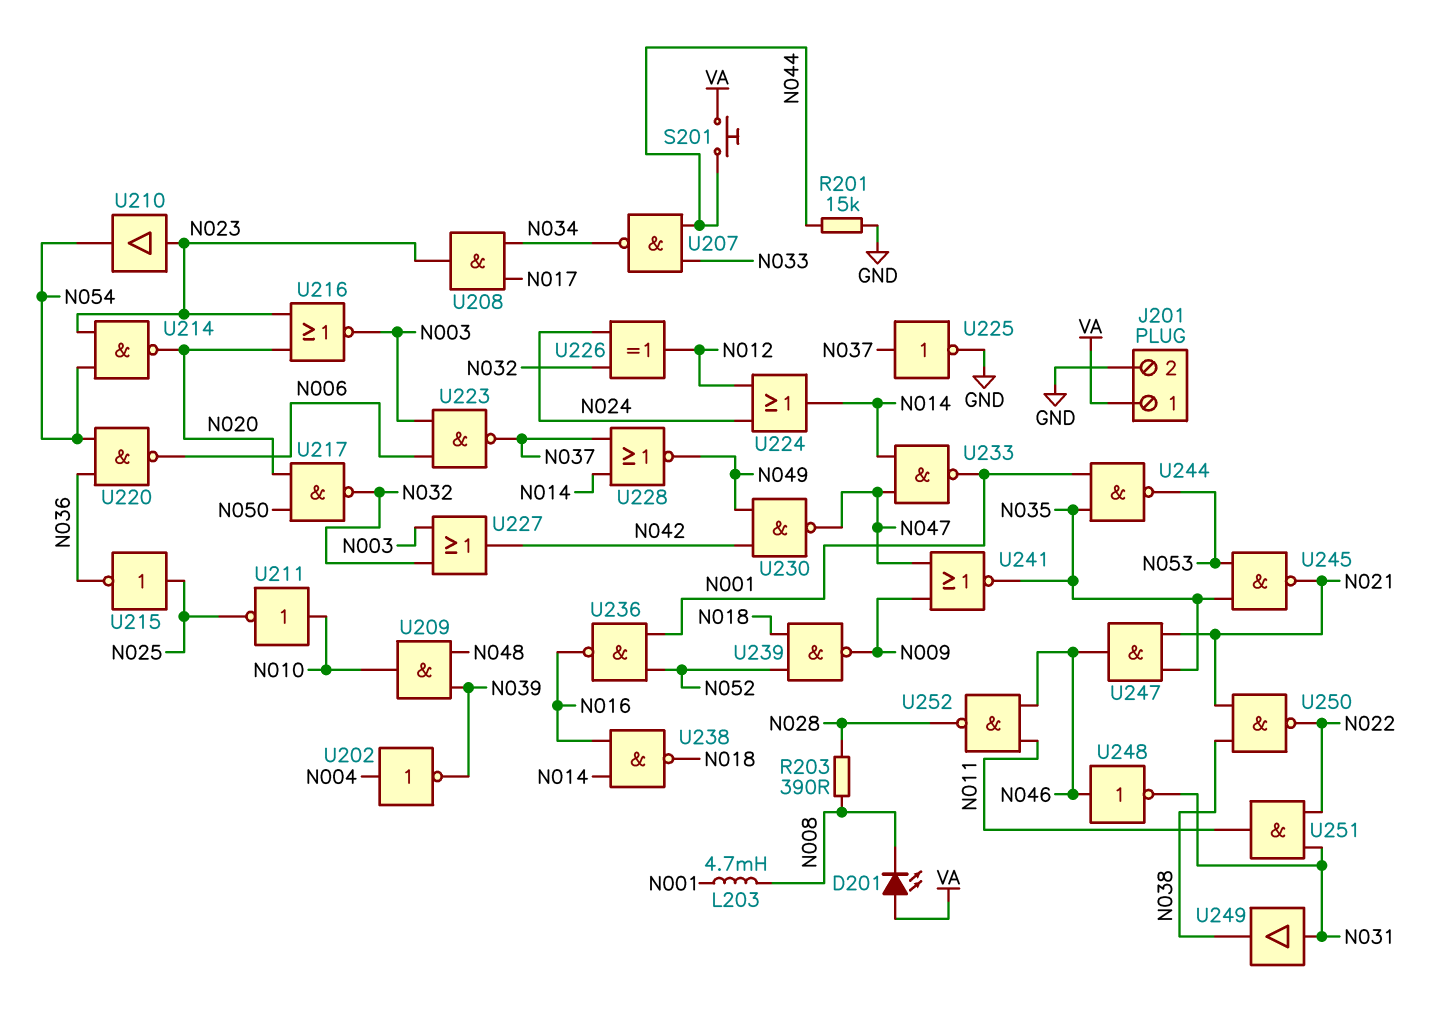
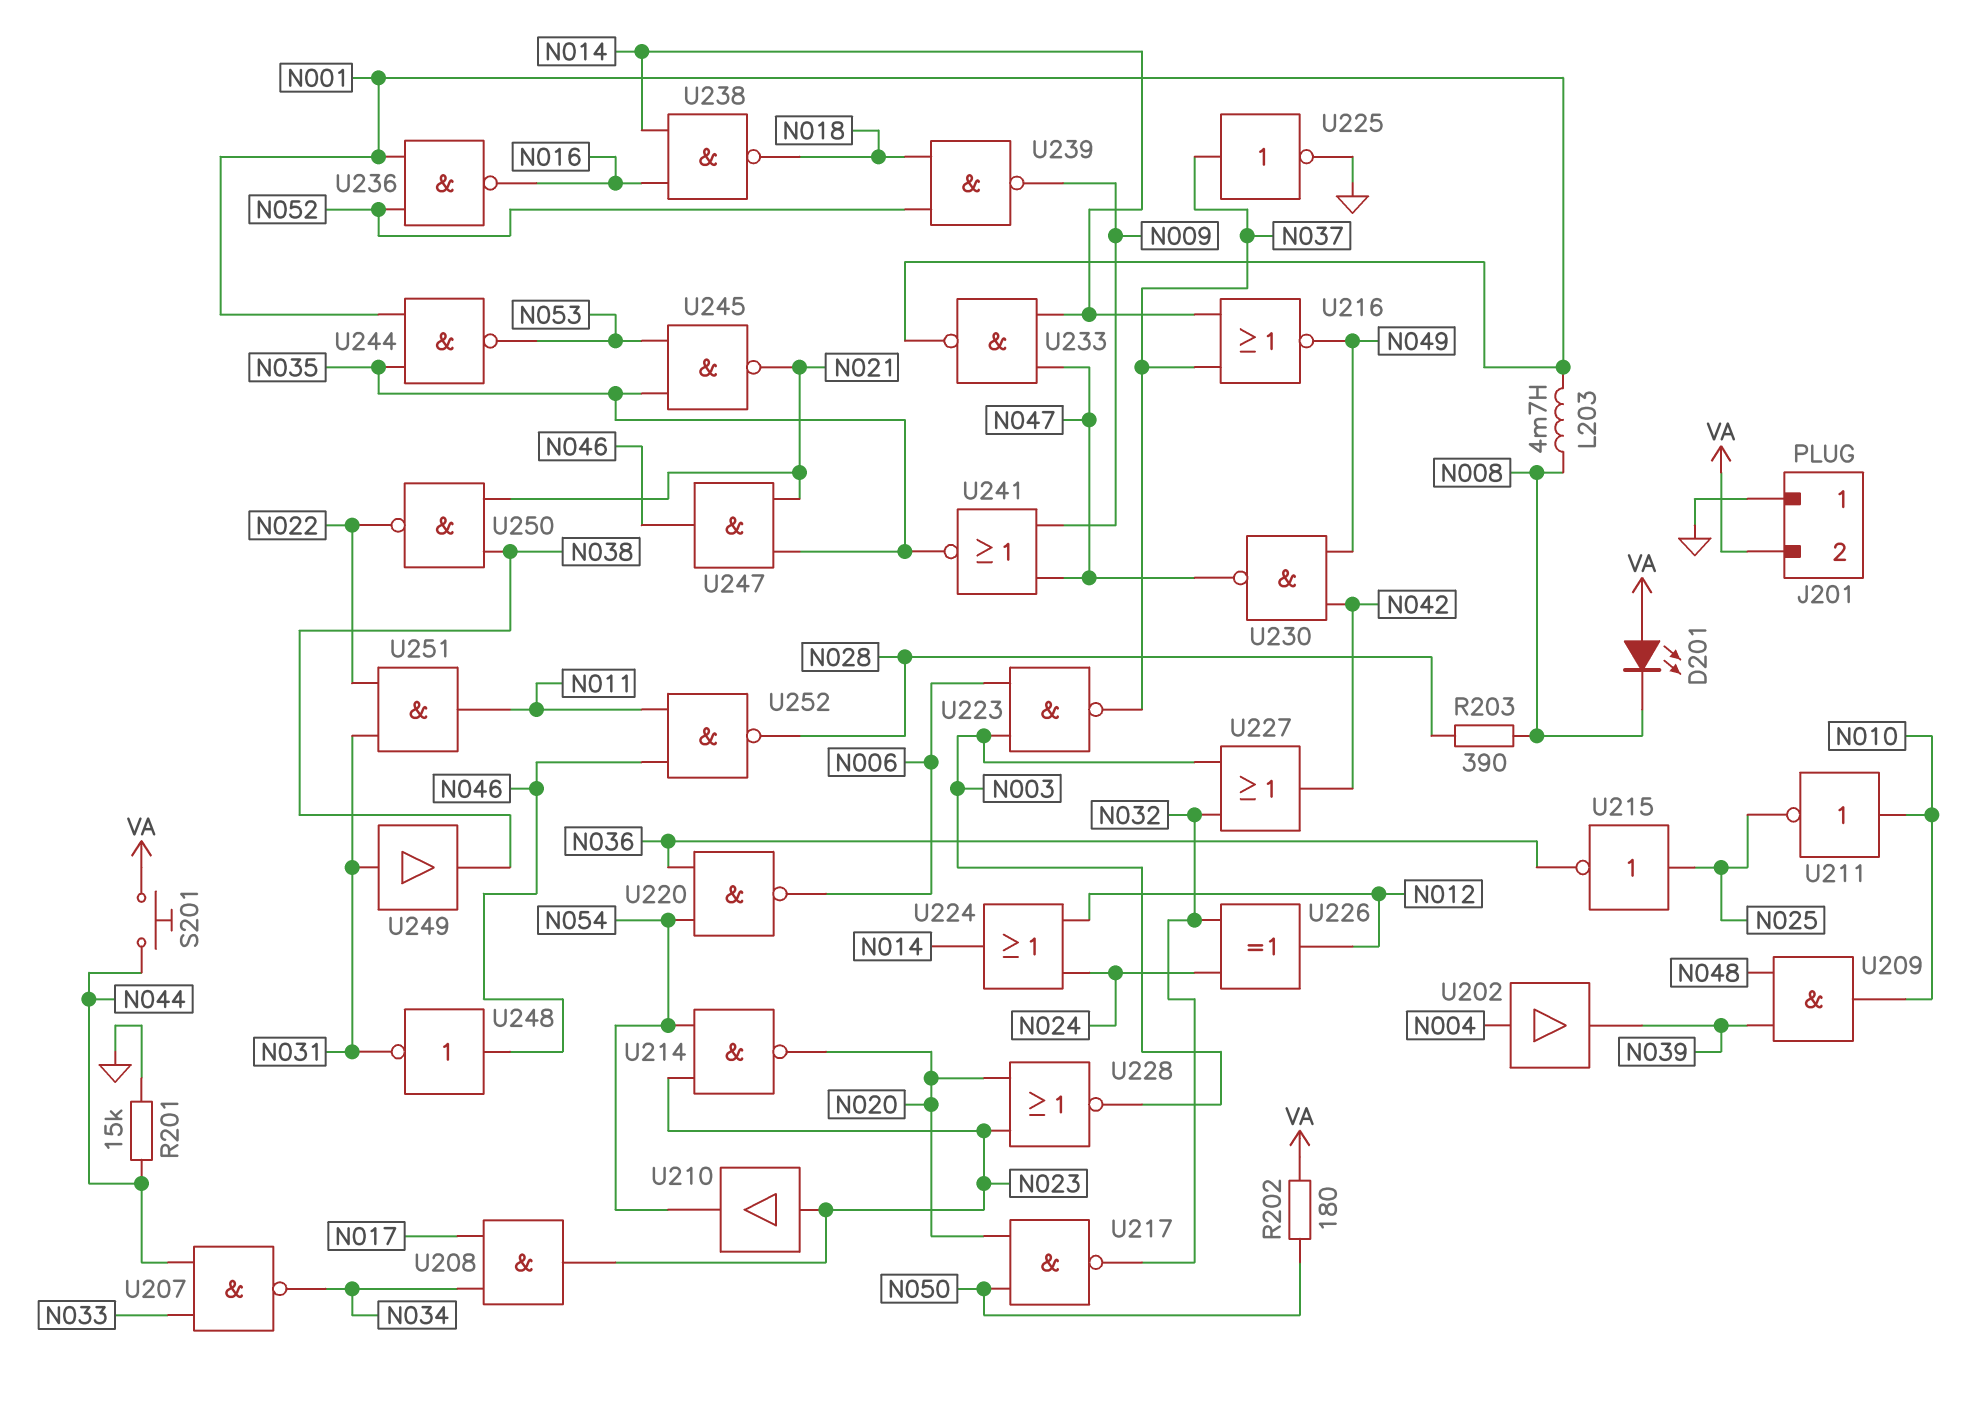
J201 pin 1: VA -> GND
J201 pin 2: GND -> VA
R202: none -> 180 (N050, VA)
U202: NOT (in N004, out N039) -> buffer (in N004, out N039)
U216: NOR (in N020, in N023, out N003) -> NOR (in N014, in N037, out N049)
U228: NOR (in N014, in N037, out N049) -> NOR (in N020, in N023, out N003)

